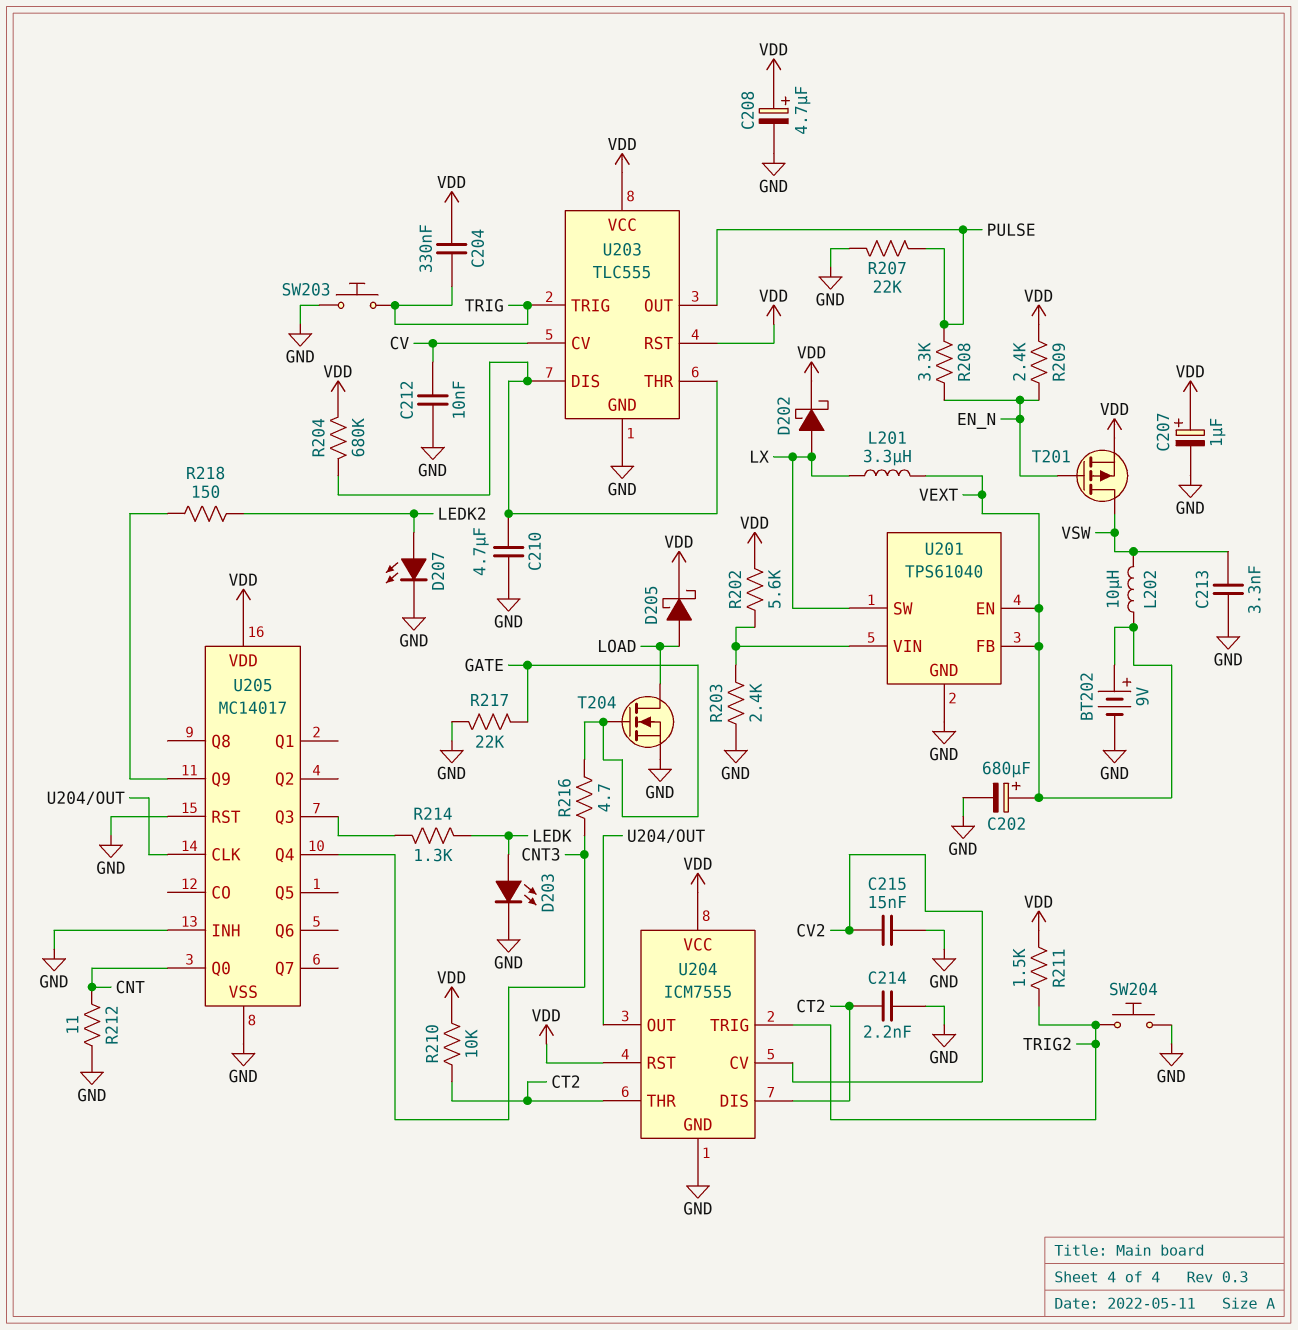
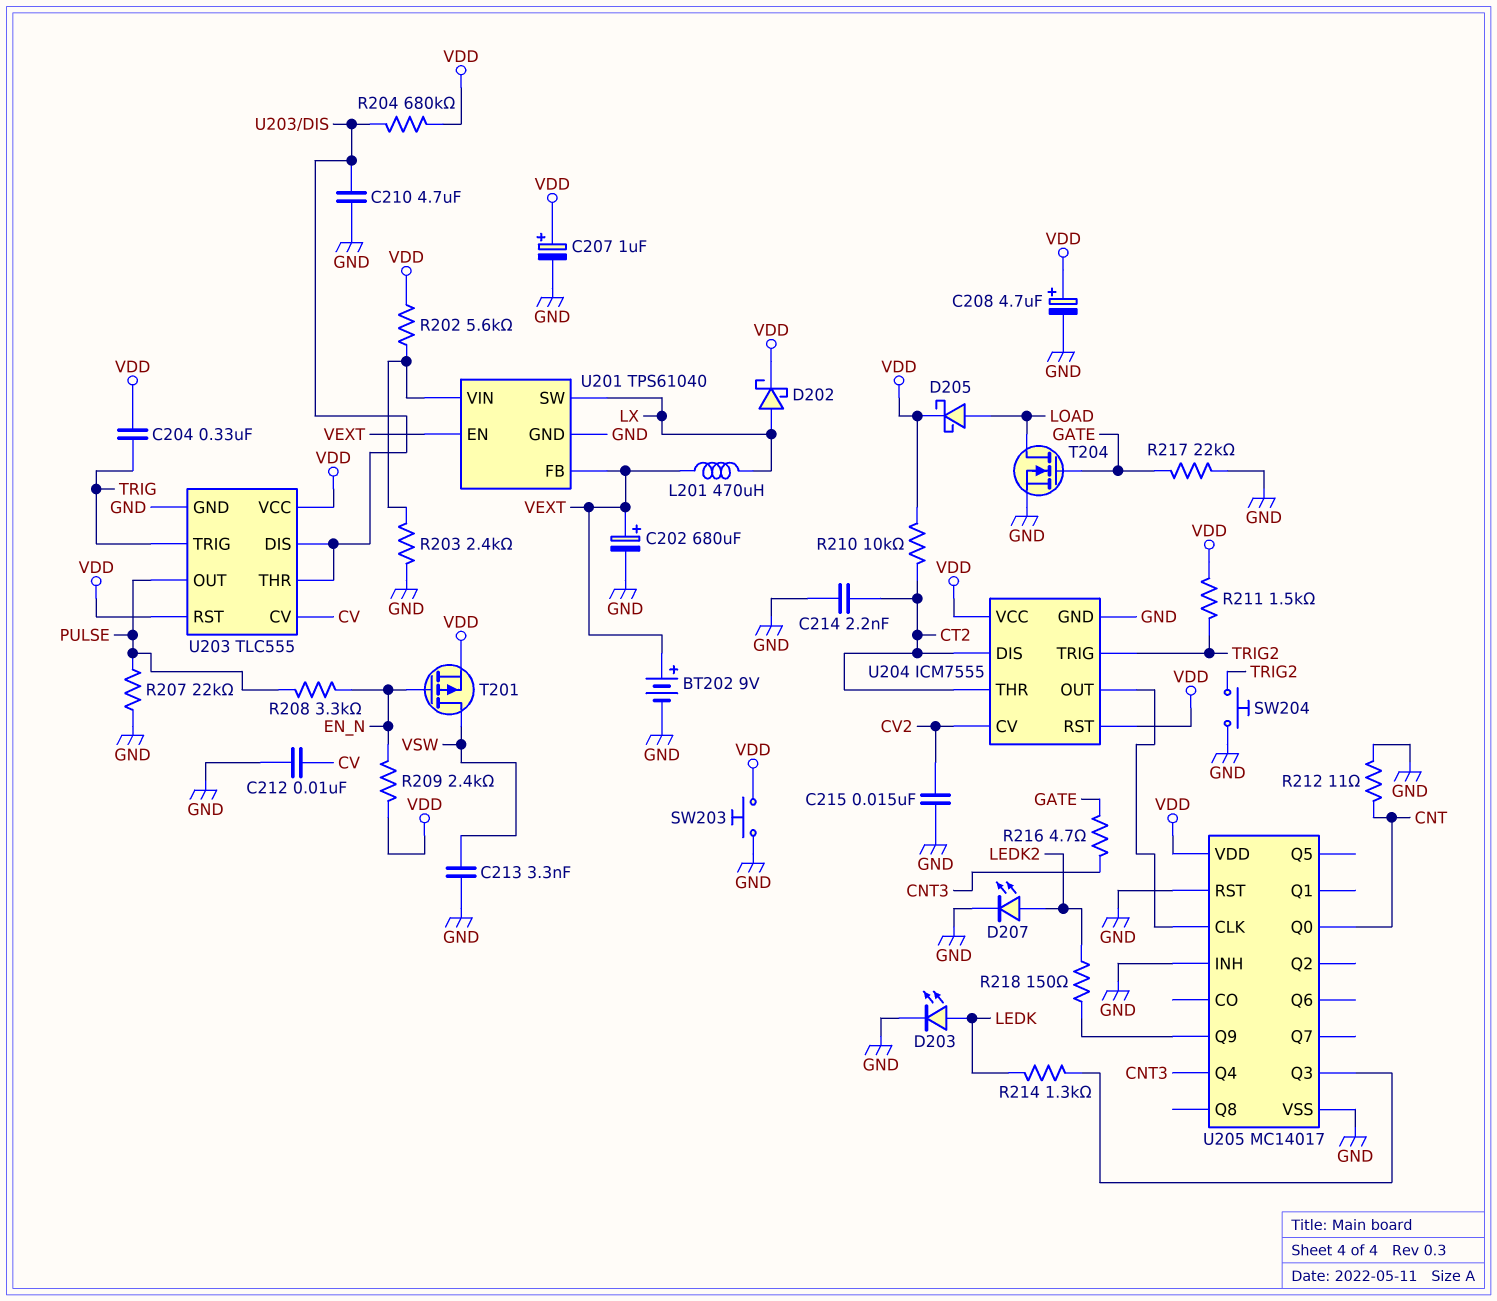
L201: 3.3uH (LX, VEXT) -> 470uH (LX, VEXT)
L202: 10uH (VEXT, VSW) -> none
SW203: button (GND, TRIG) -> button (GND, VDD)

